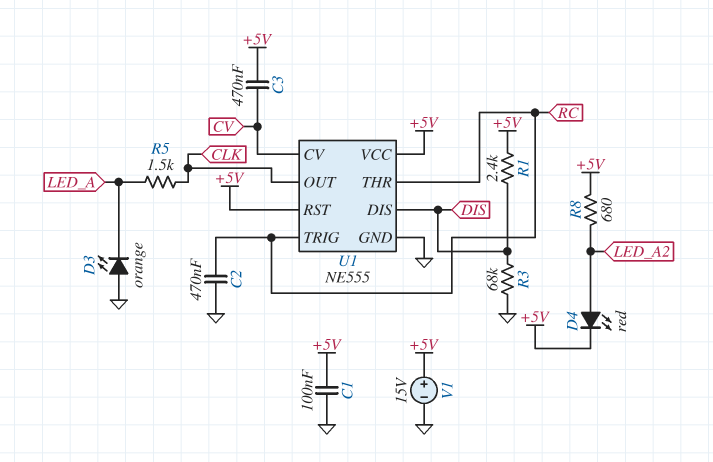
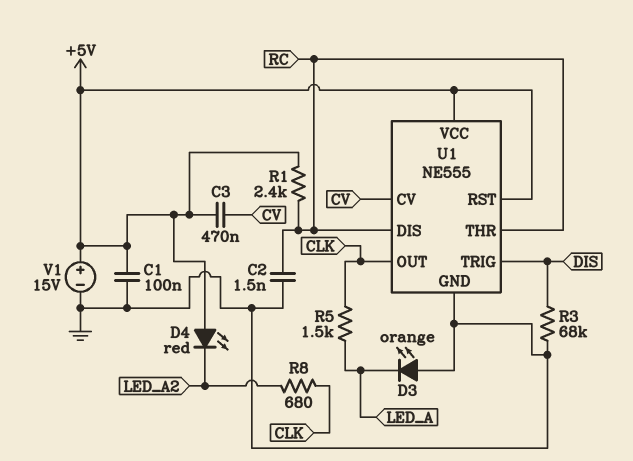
C2: 470nF (GND, RC) -> 1.5nF (GND, RC)
D4: LED red (A LED_A2, K +5V) -> LED red (A +5V, K LED_A2)
R1: 2.4k (+5V, DIS) -> 2.4k (+5V, RC)
R8: 680 (+5V, LED_A2) -> 680 (CLK, LED_A2)
U1 pin DIS: DIS -> RC
U1 pin TRIG: RC -> DIS

